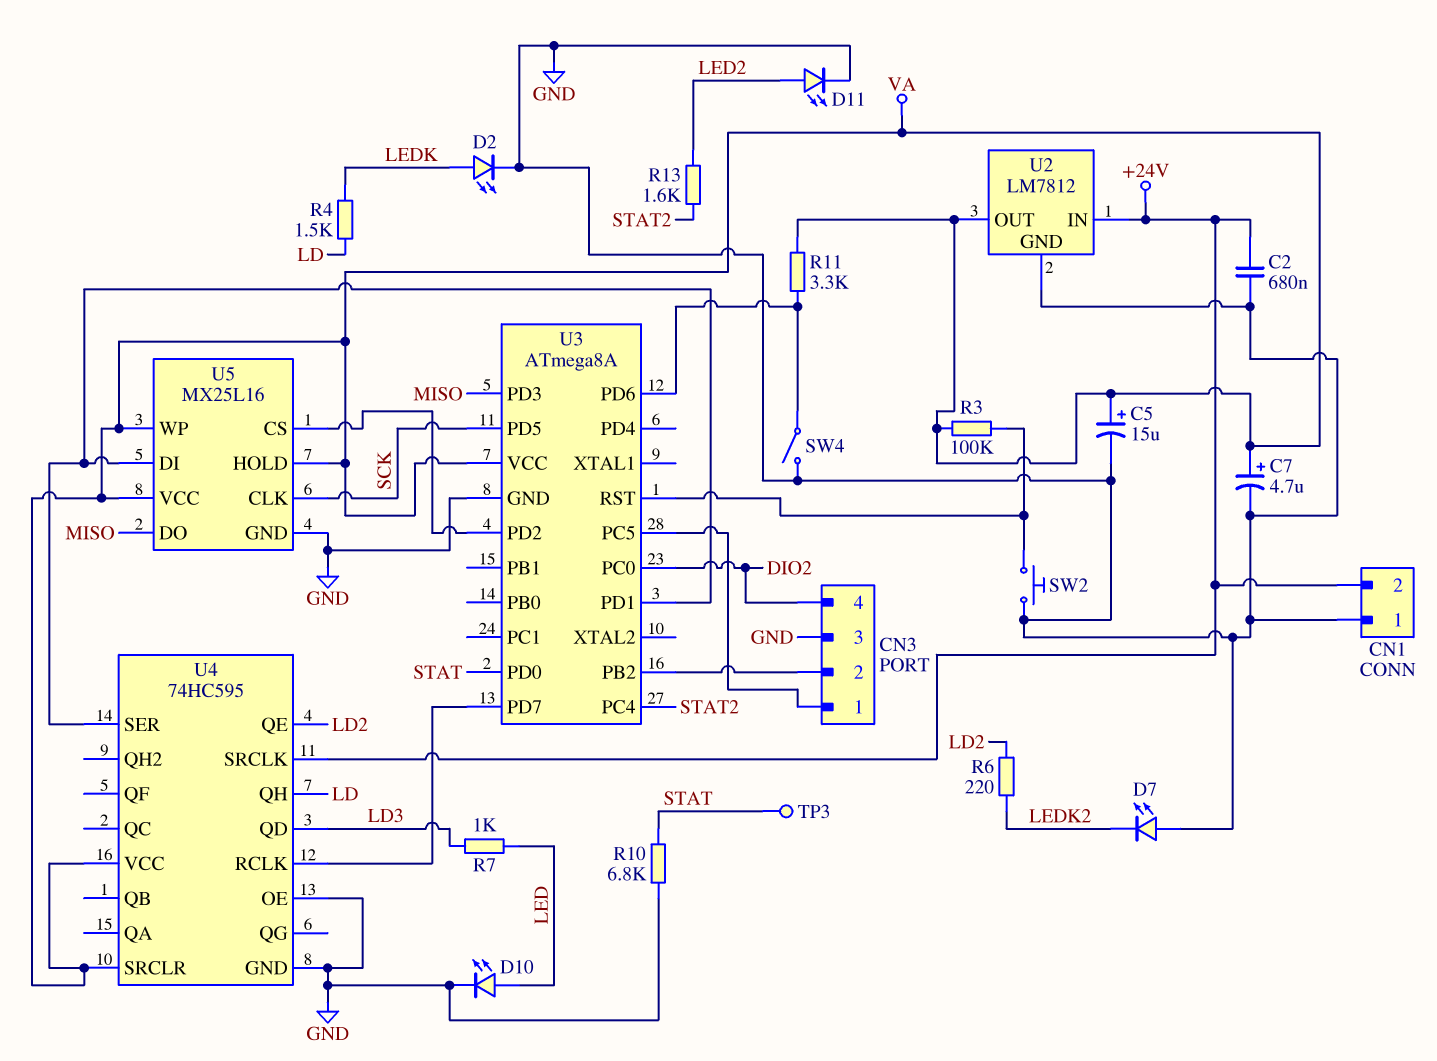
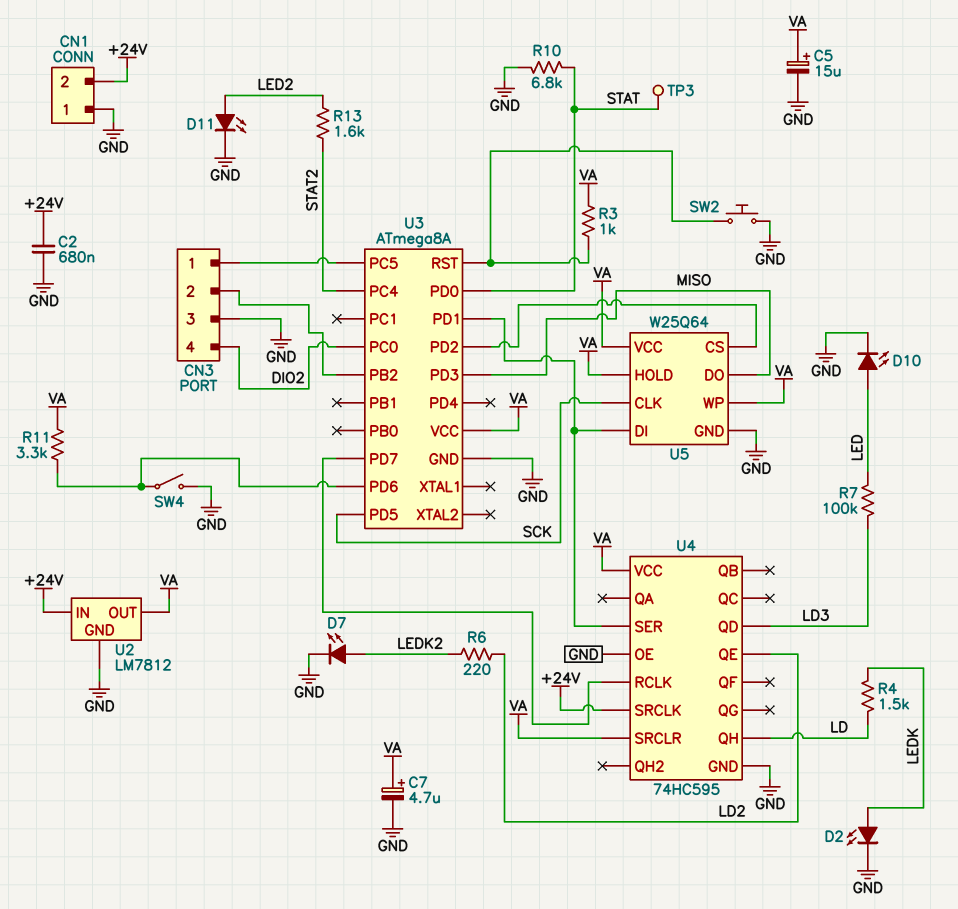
D7: LED (A GND, K LEDK2) -> LED (A LEDK2, K GND)
R3: 100k (U3/RST, VA) -> 1k (U3/RST, VA)
R7: 1k (LD3, LED) -> 100k (LD3, LED)
U5: MX25L16 -> W25Q64

